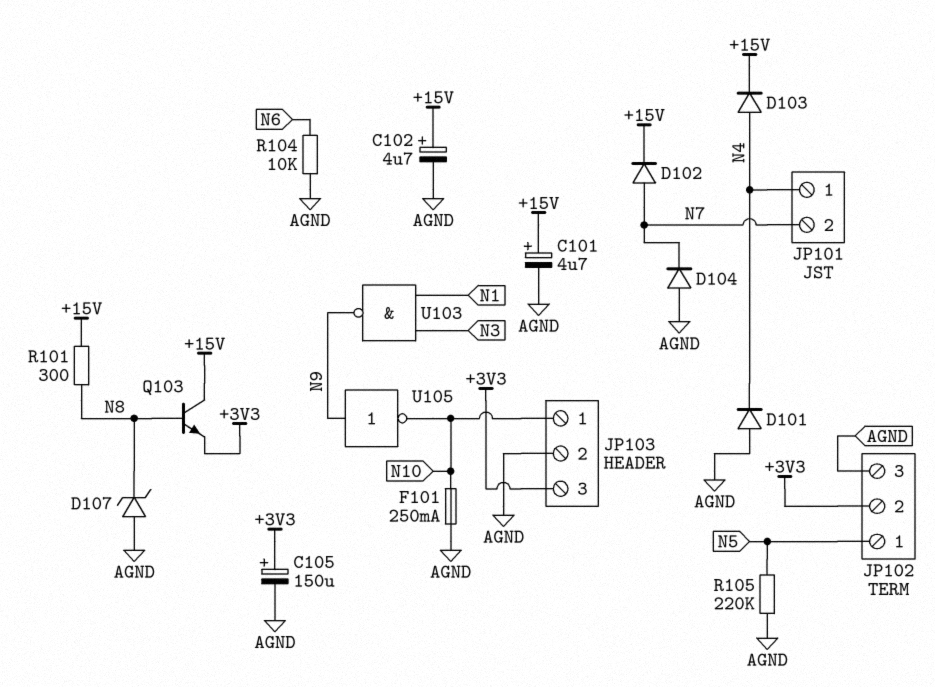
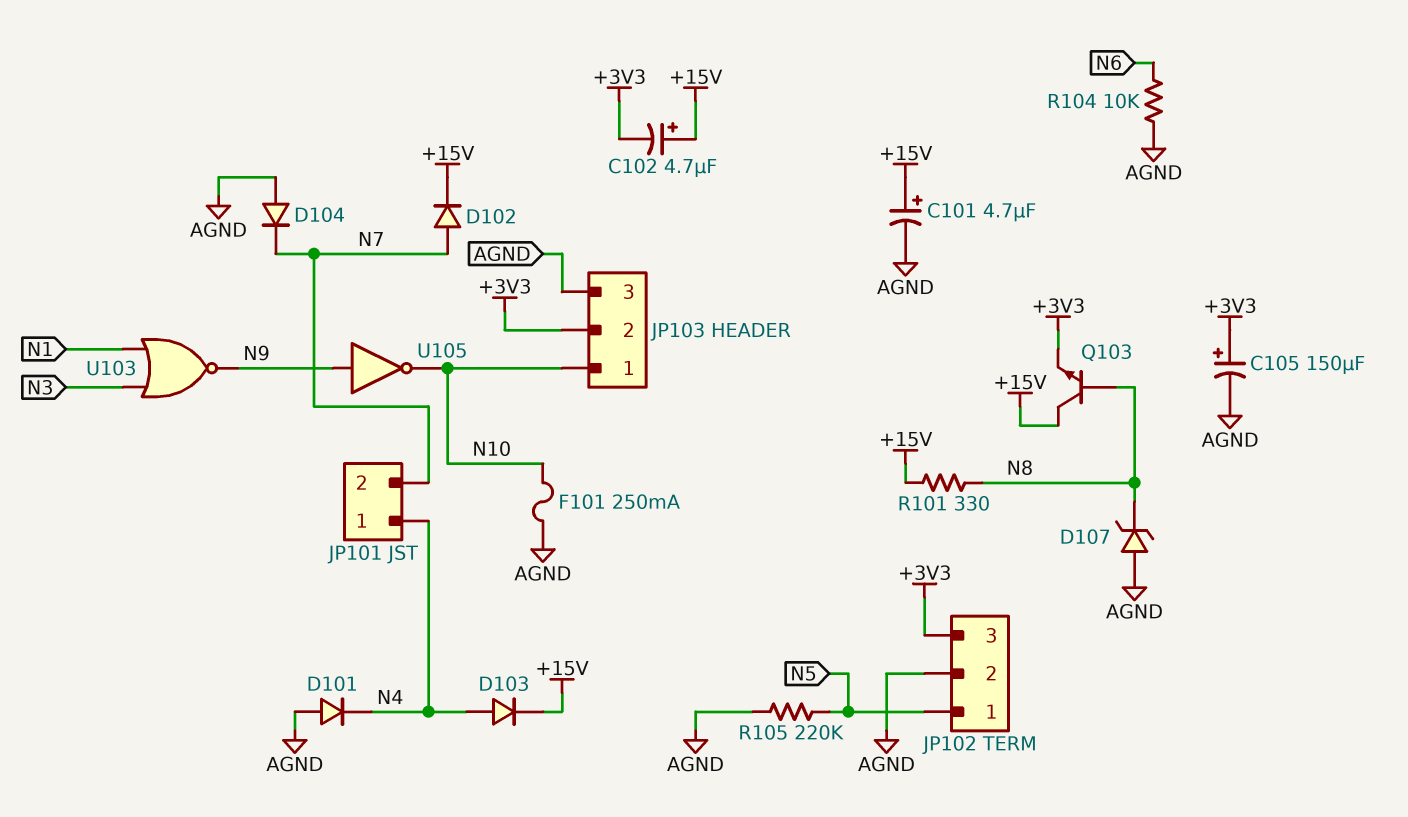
C102: 4.7uF (plus +15V, minus AGND) -> 4.7uF (plus +15V, minus +3V3)
JP102 pin 2: +3V3 -> AGND
JP102 pin 3: AGND -> +3V3
JP103 pin 2: AGND -> +3V3
JP103 pin 3: +3V3 -> AGND
R101: 300 (+15V, N8) -> 330 (+15V, N8)
U103: NAND (in N1, in N3, out N9) -> NOR (in N1, in N3, out N9)

